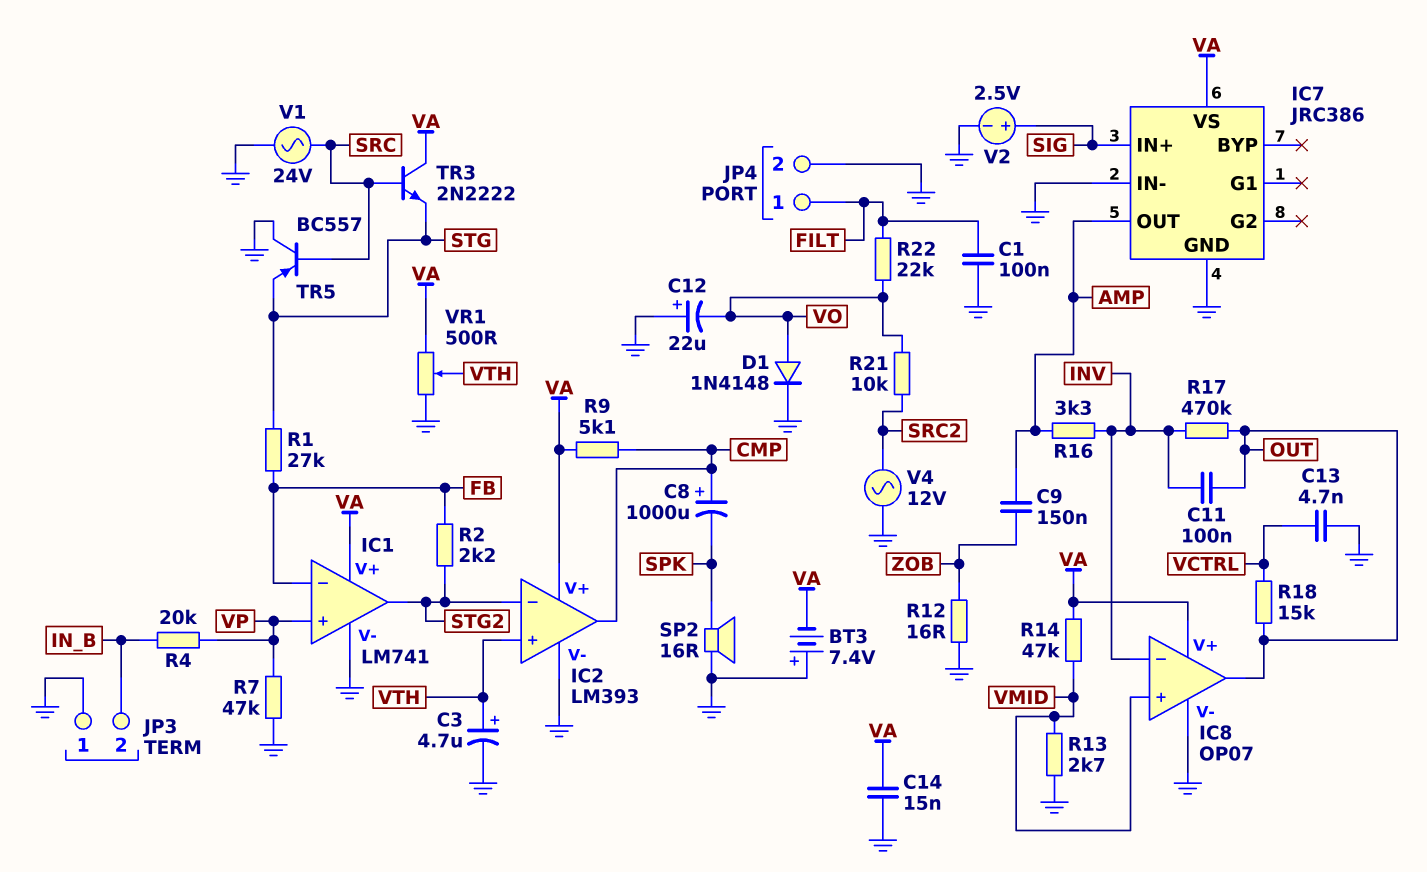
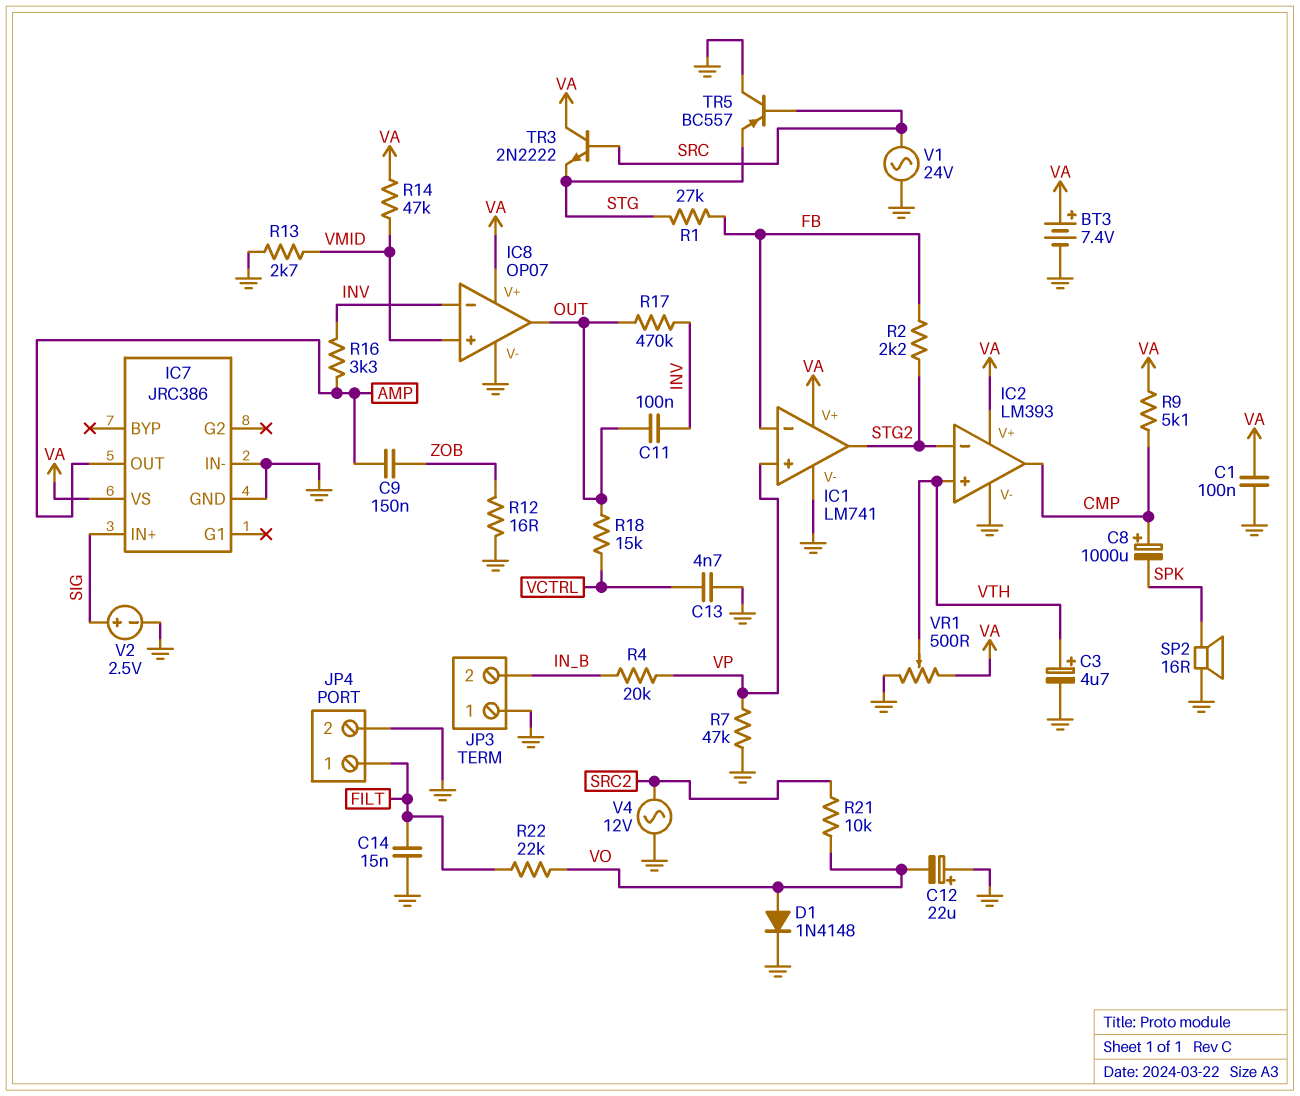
BT3: 7.4V (plus GND, minus VA) -> 7.4V (plus VA, minus GND)
C1: 100nF (FILT, GND) -> 100nF (GND, VA)
C14: 15nF (GND, VA) -> 15nF (FILT, GND)

